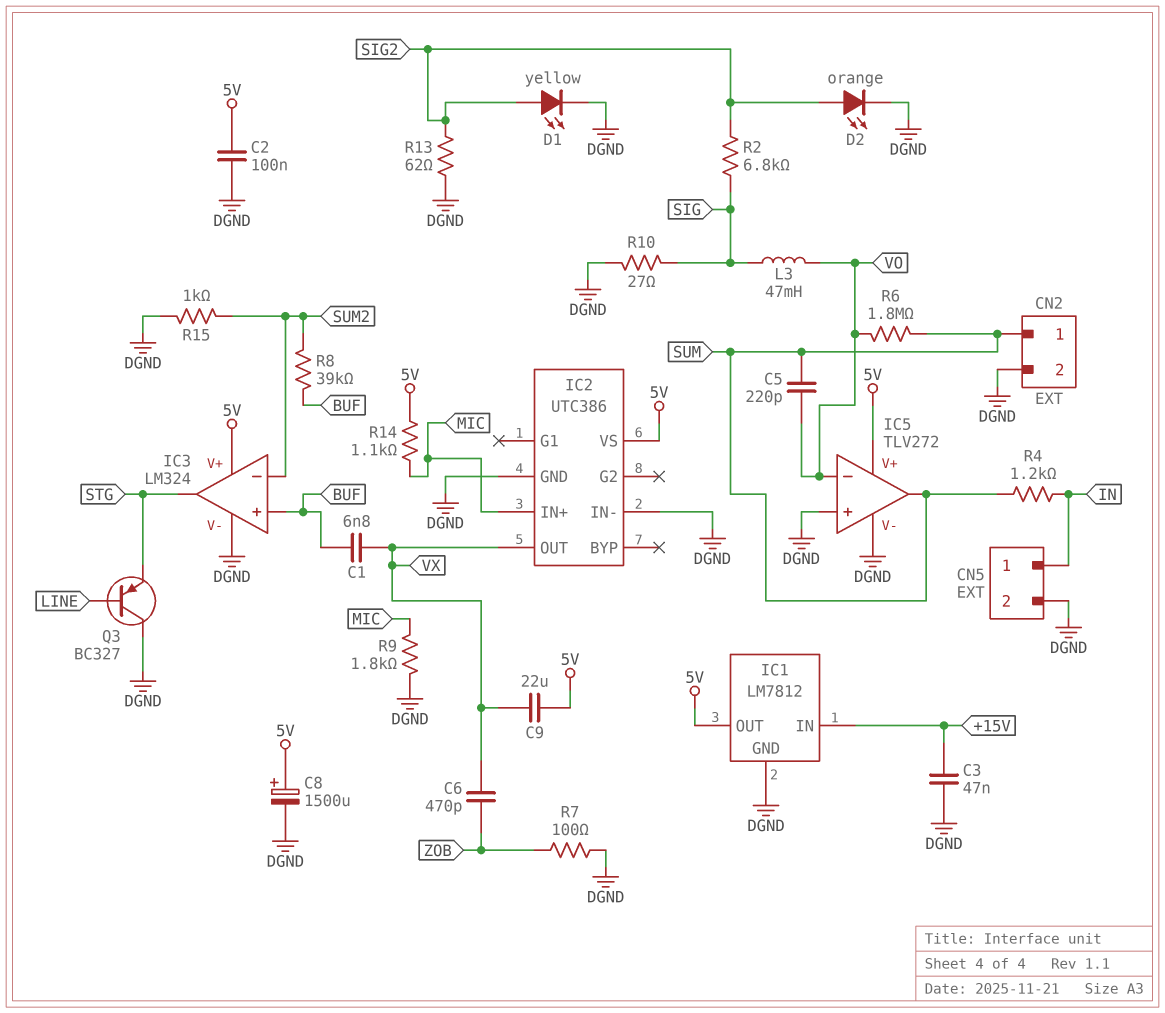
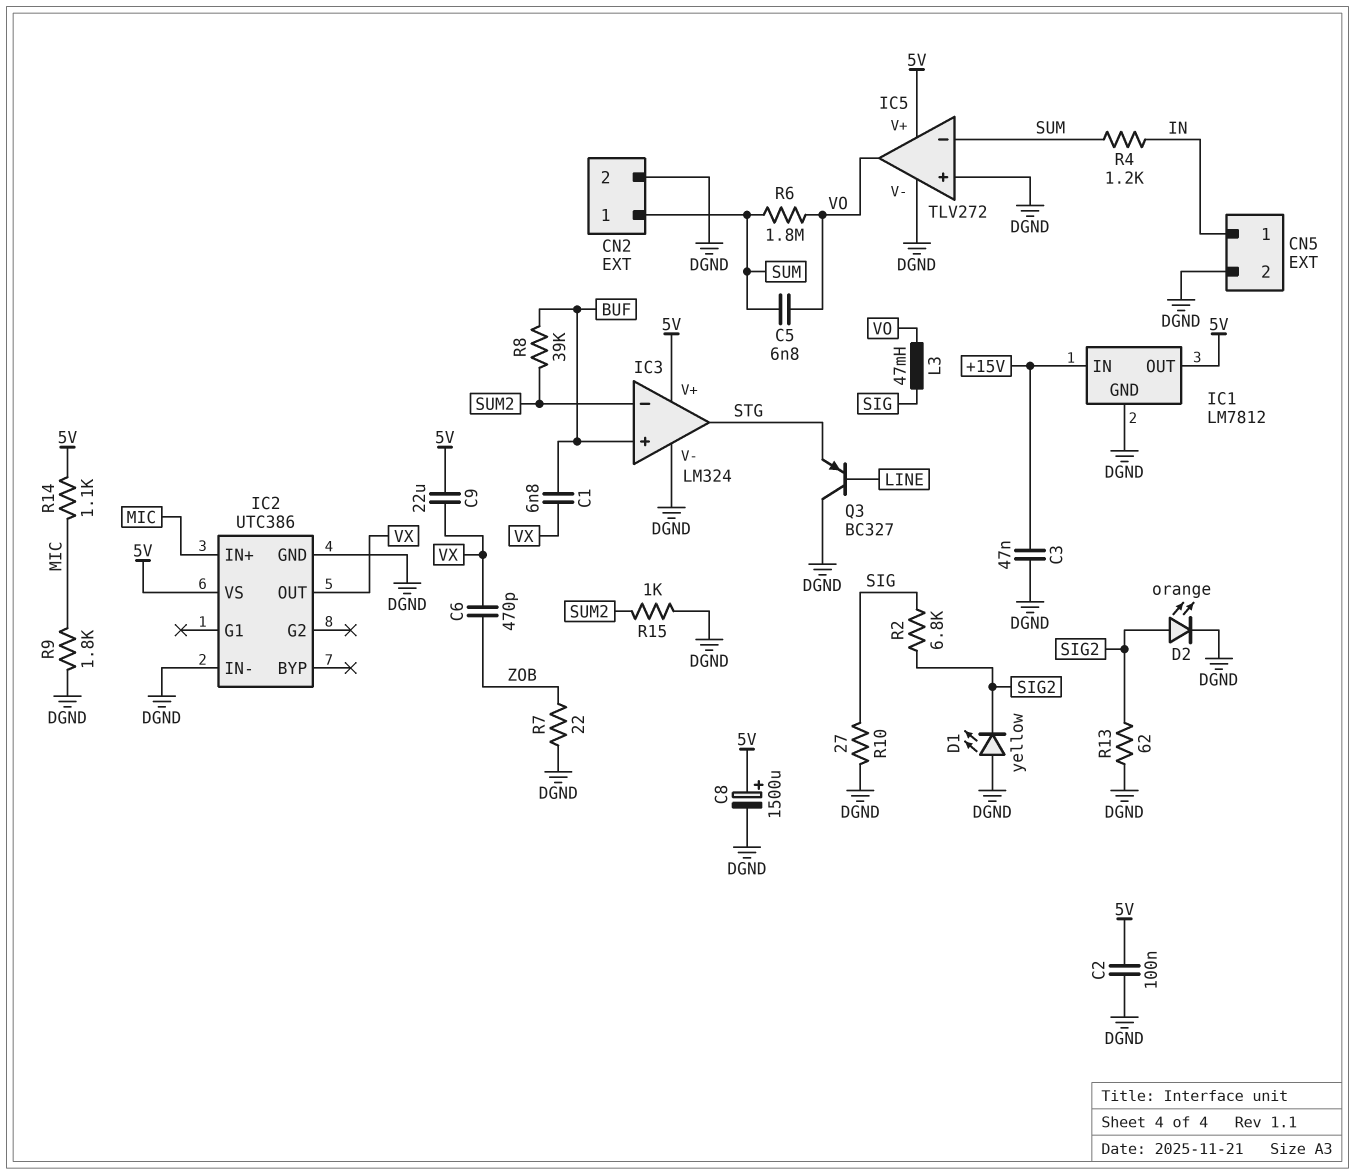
C5: 220pF (SUM, VO) -> 6.8nF (SUM, VO)
D1: LED yellow (A SIG2, K DGND) -> LED yellow (A DGND, K SIG2)
IC5 pin in-: VO -> SUM
IC5 pin out: SUM -> VO
R7: 100 (DGND, ZOB) -> 22 (DGND, ZOB)

